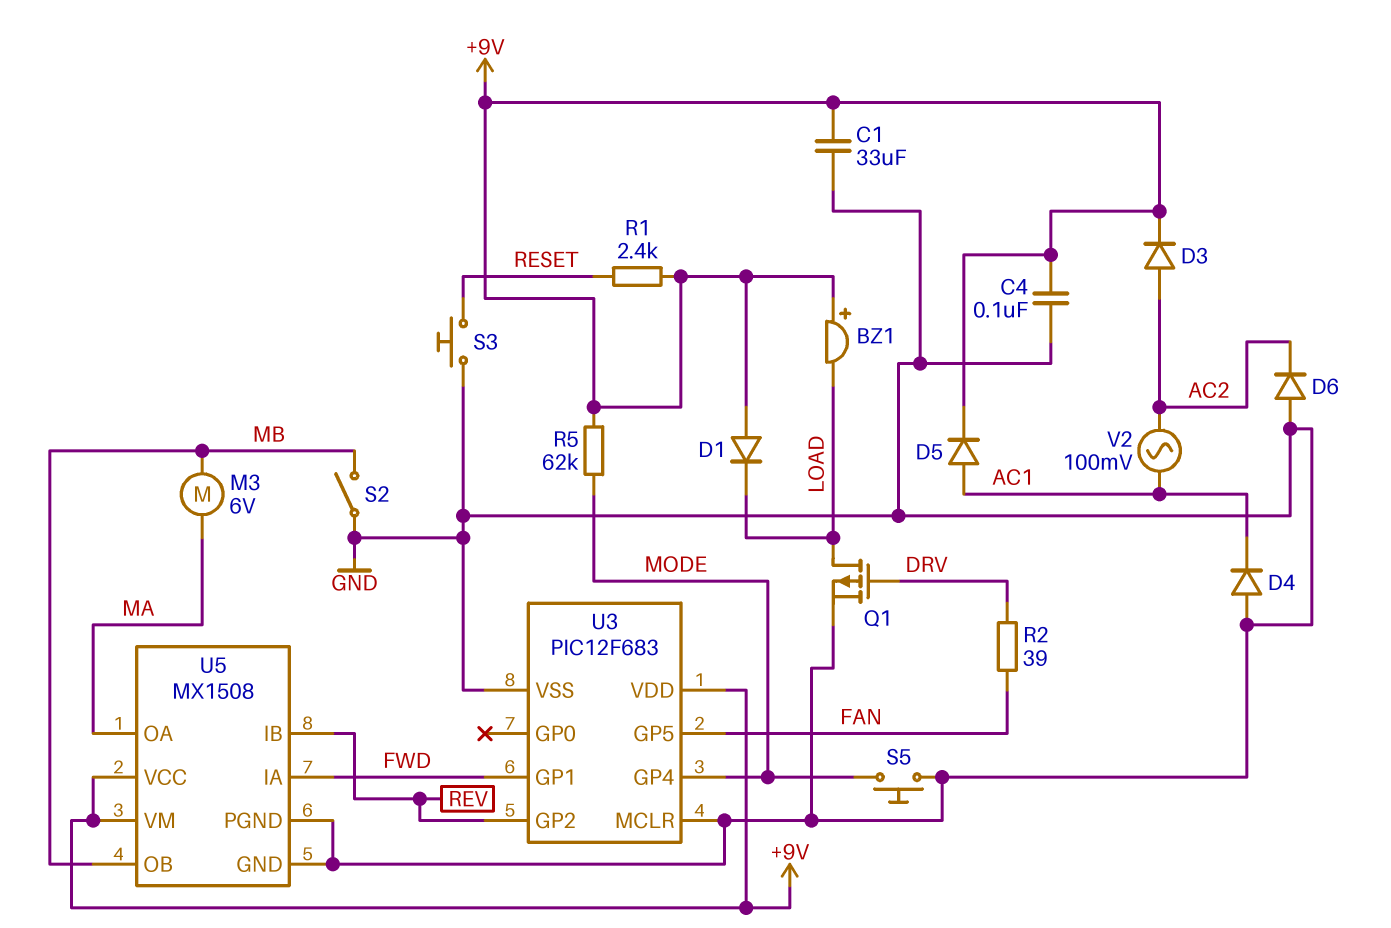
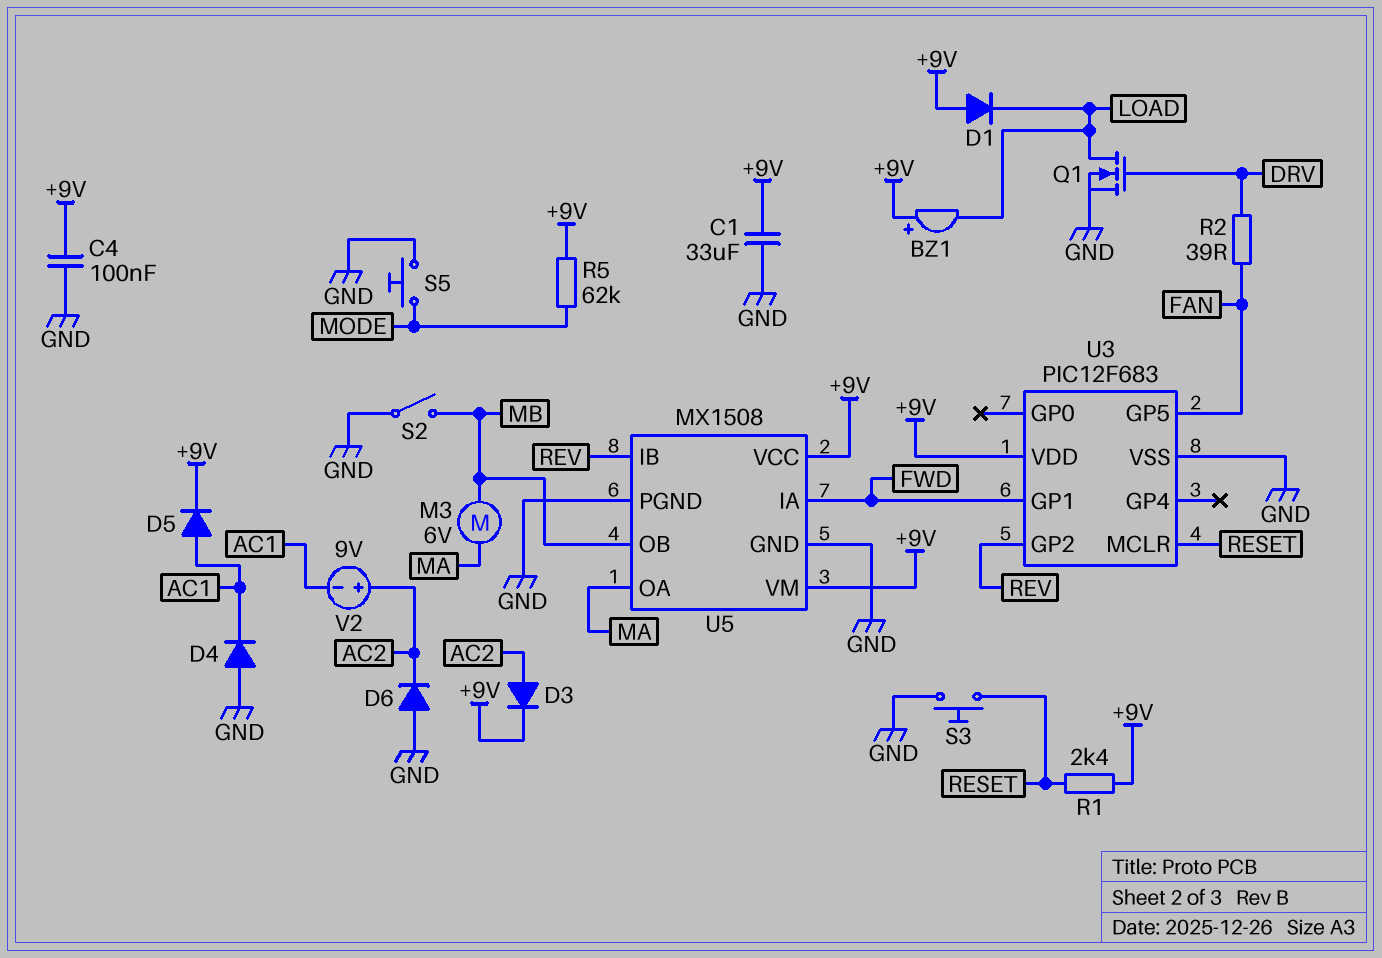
Q1: PMOS (G DRV, D LOAD, S GND) -> NMOS (G DRV, D LOAD, S GND)
U3 pin GP4: MODE -> none
U3 pin MCLR: GND -> RESET
V2: AC 100mV (AC1, AC2) -> 9V (plus AC2, minus AC1)

